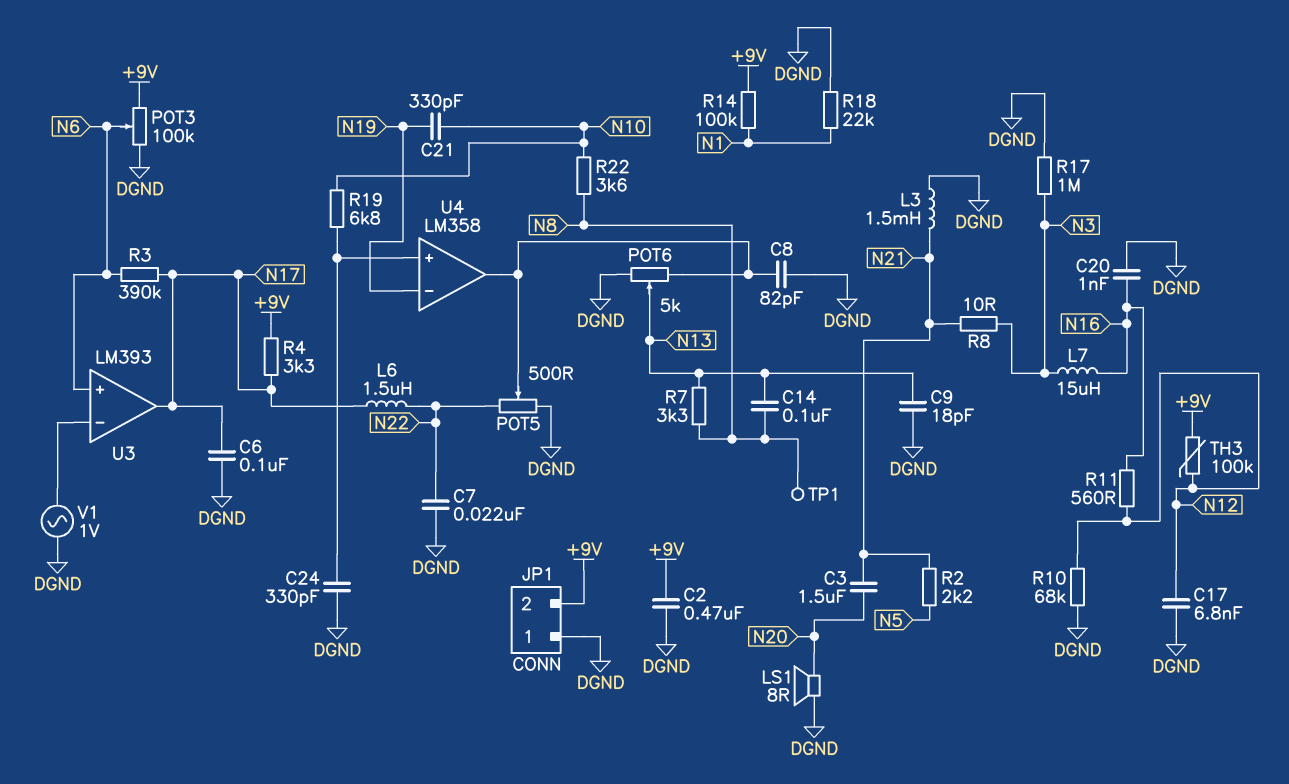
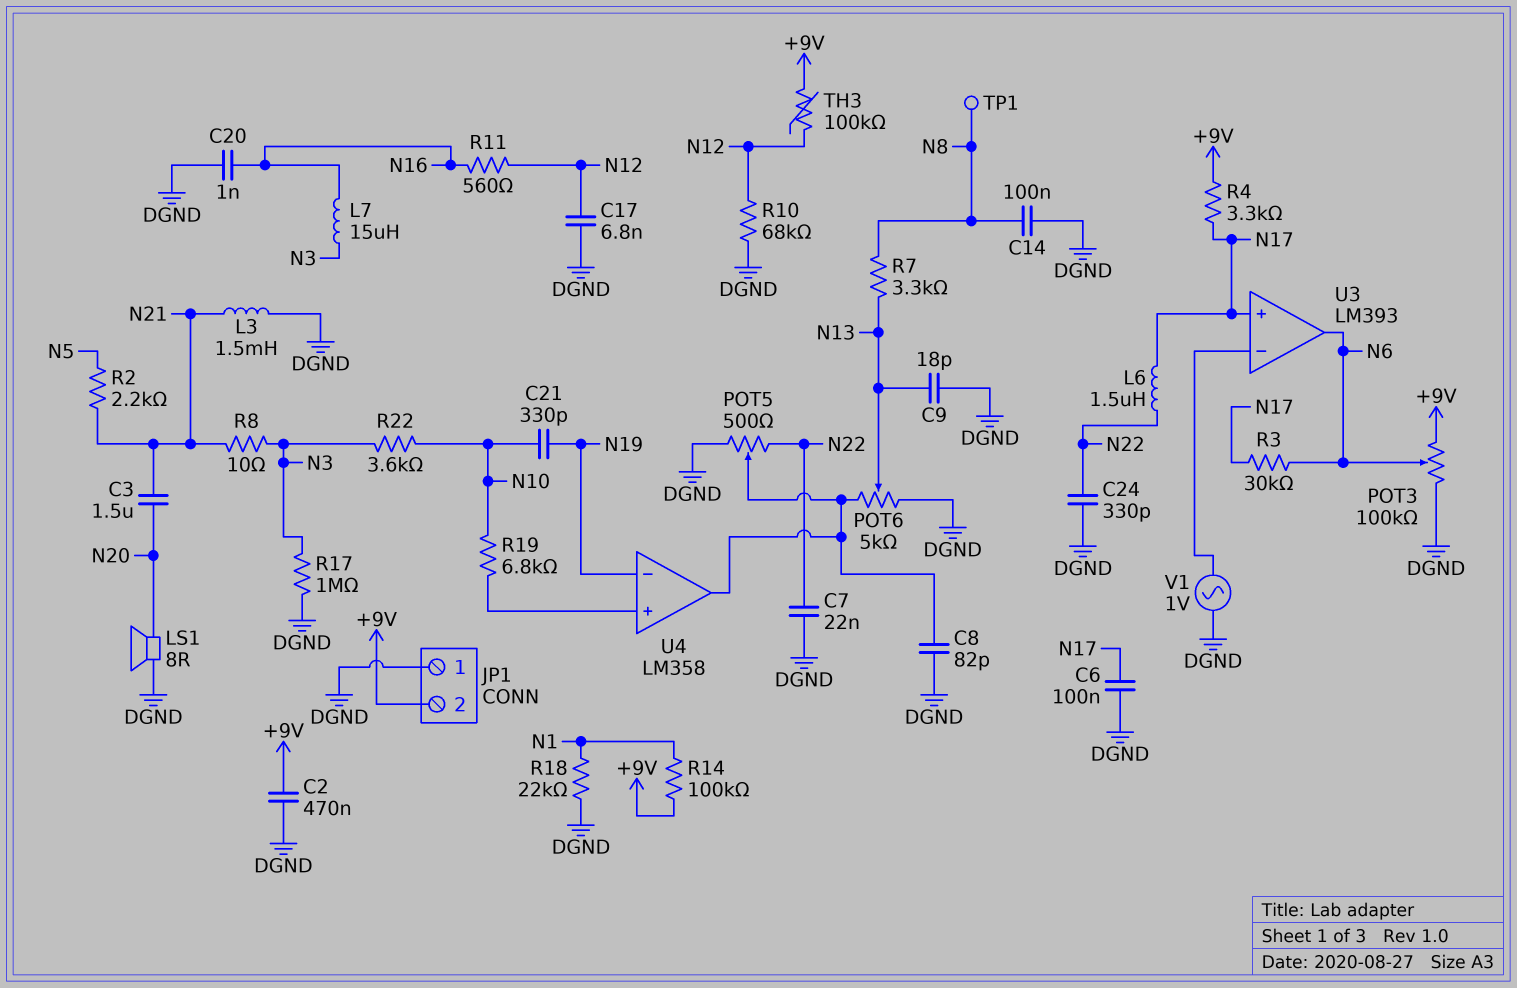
C14: 100nF (N8, N13) -> 100nF (DGND, N8)
C24: 330pF (DGND, U4/in+) -> 330pF (DGND, N22)
R3: 390k (N6, N17) -> 30k (N6, N17)
R22: 3.6k (N8, N10) -> 3.6k (N3, N10)
U3 pin in+: N6 -> N17
U3 pin out: N17 -> N6

